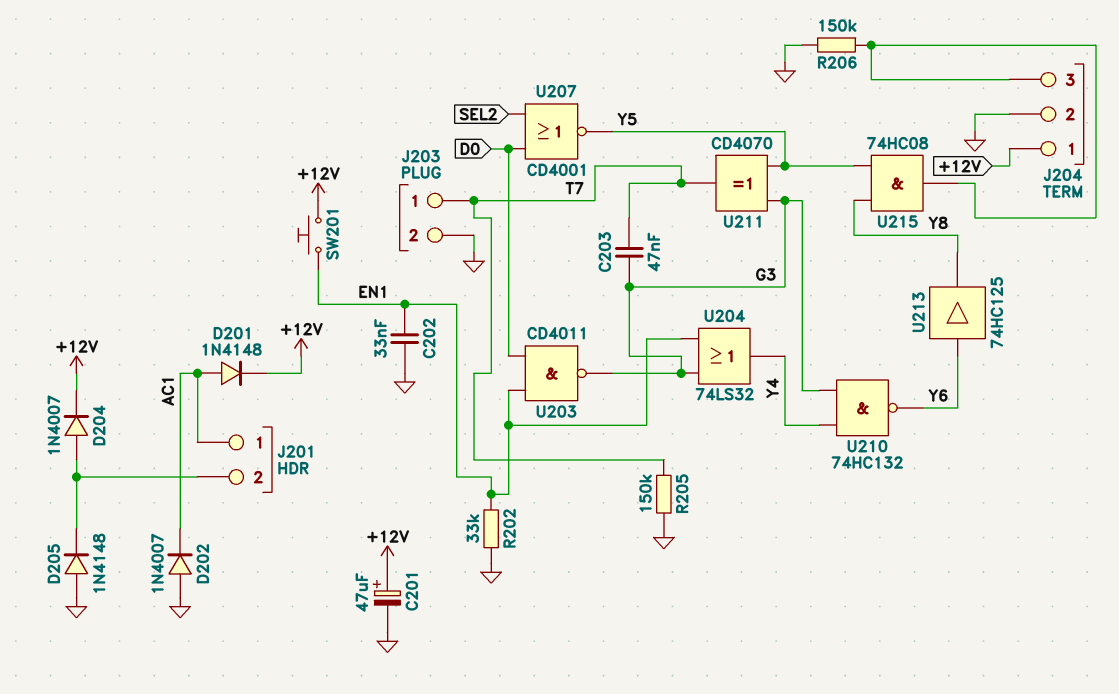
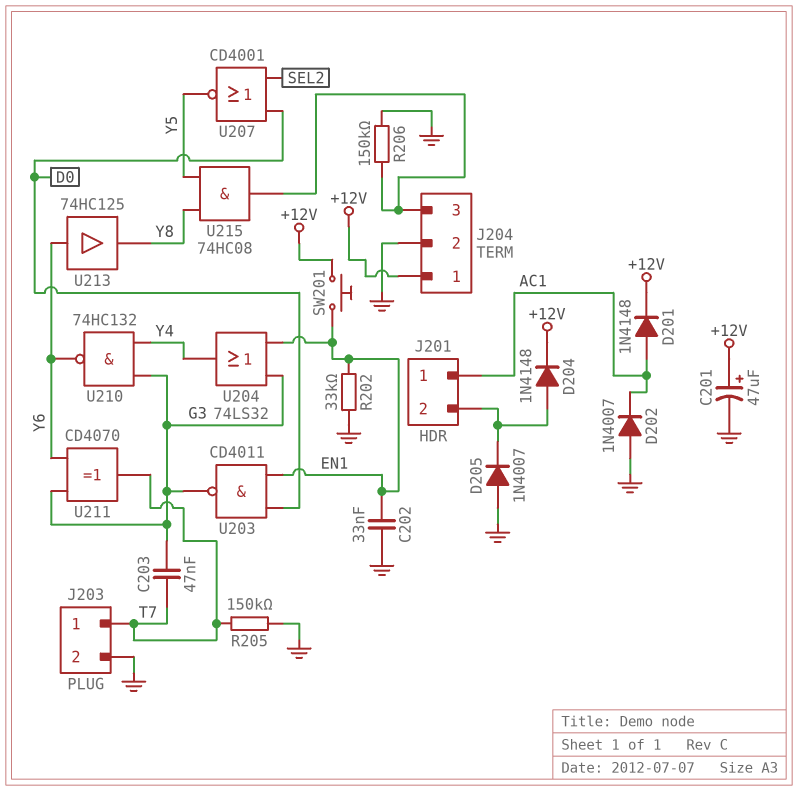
D204: diode 1N4007 (A J201/2, K +12V) -> diode 1N4148 (A J201/2, K +12V)
D205: diode 1N4148 (A GND, K J201/2) -> diode 1N4007 (A GND, K J201/2)
U211: XOR CD4070 (in G3, in Y5, out T7) -> XOR CD4070 (in G3, in Y6, out T7)

